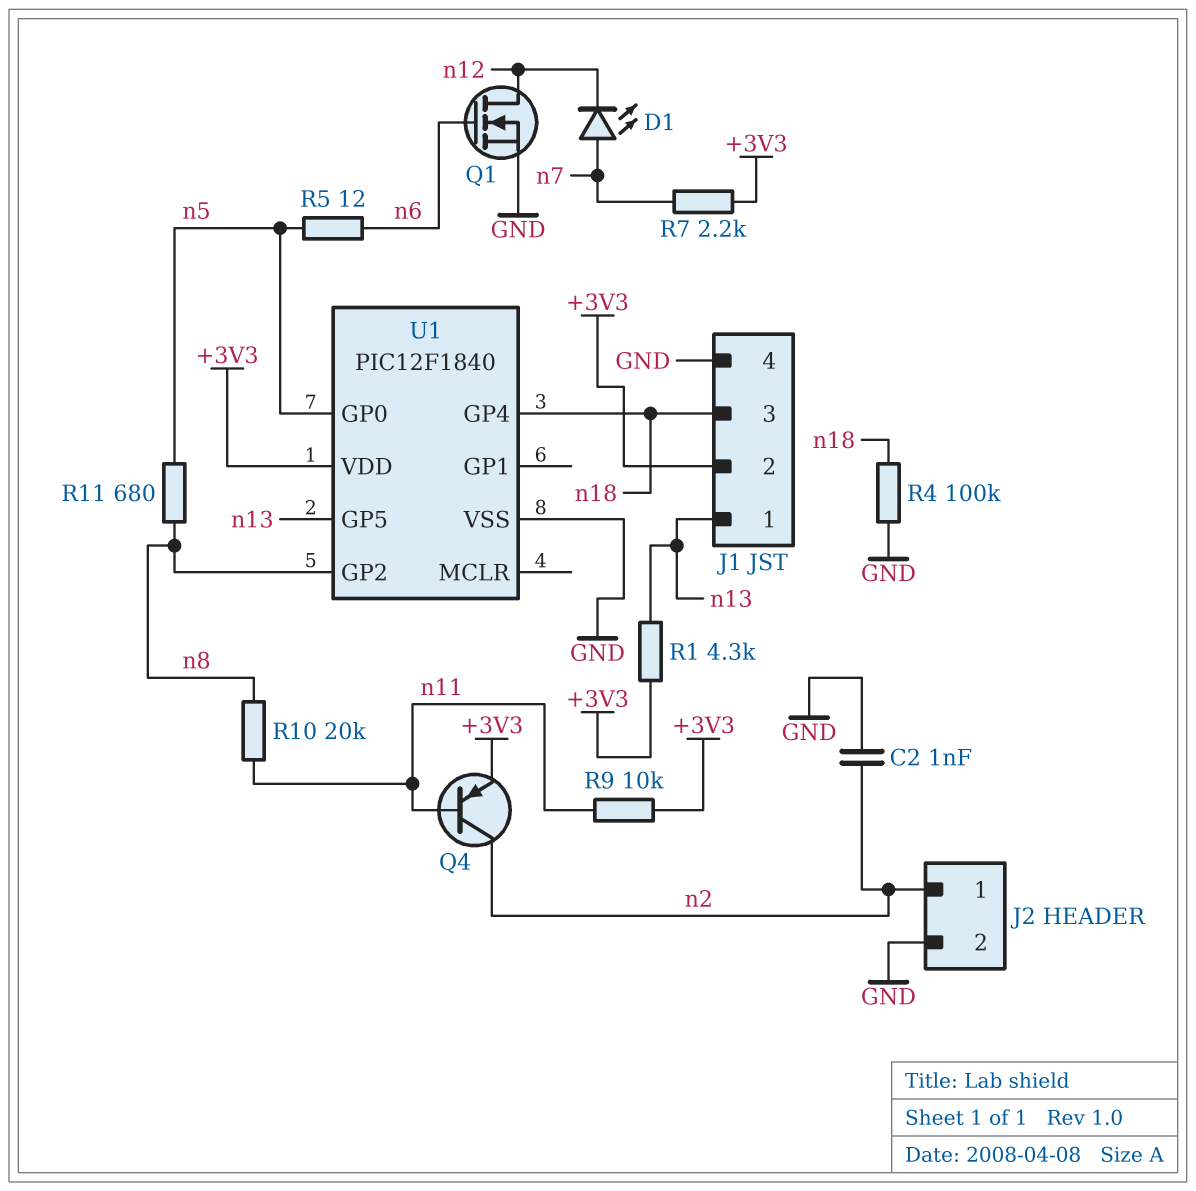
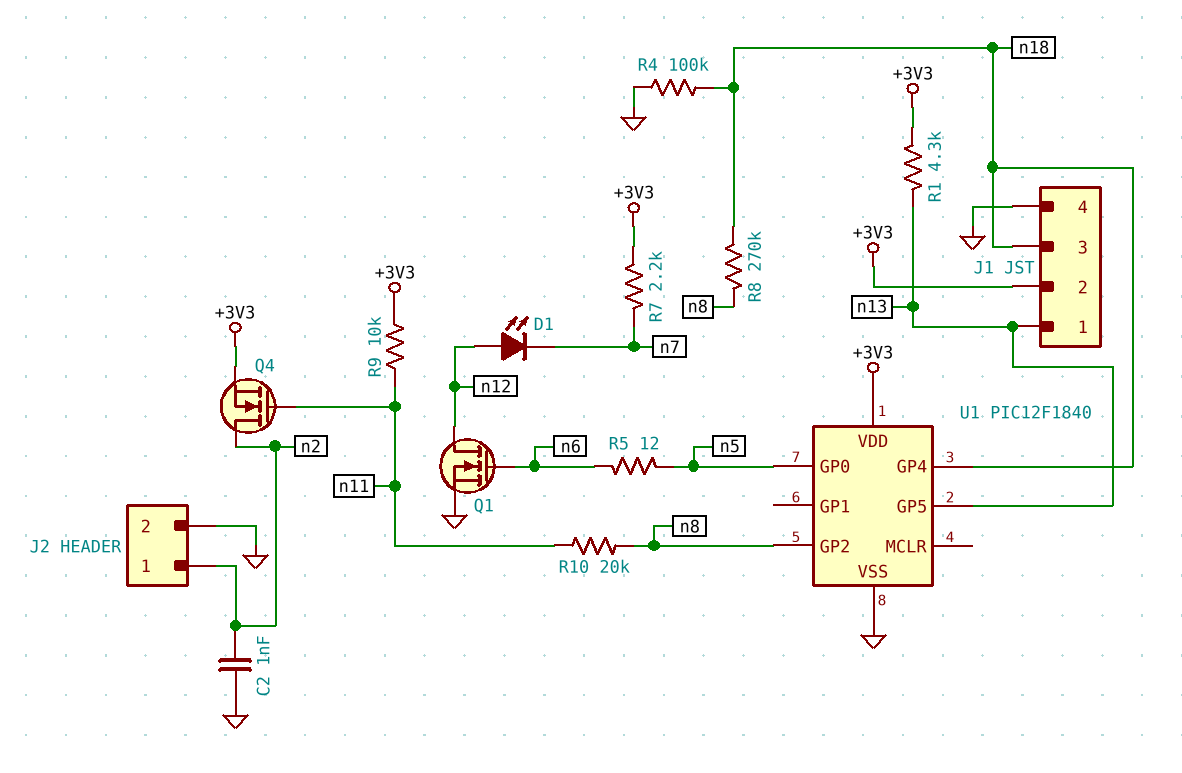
D1: LED (A n7, K n12) -> LED (A n12, K n7)
Q4: PNP (B n11, C n2, E +3V3) -> NMOS (G n11, D n2, S +3V3)
R8: none -> 270k (n8, n18)
R11: 680 (n5, n8) -> none

